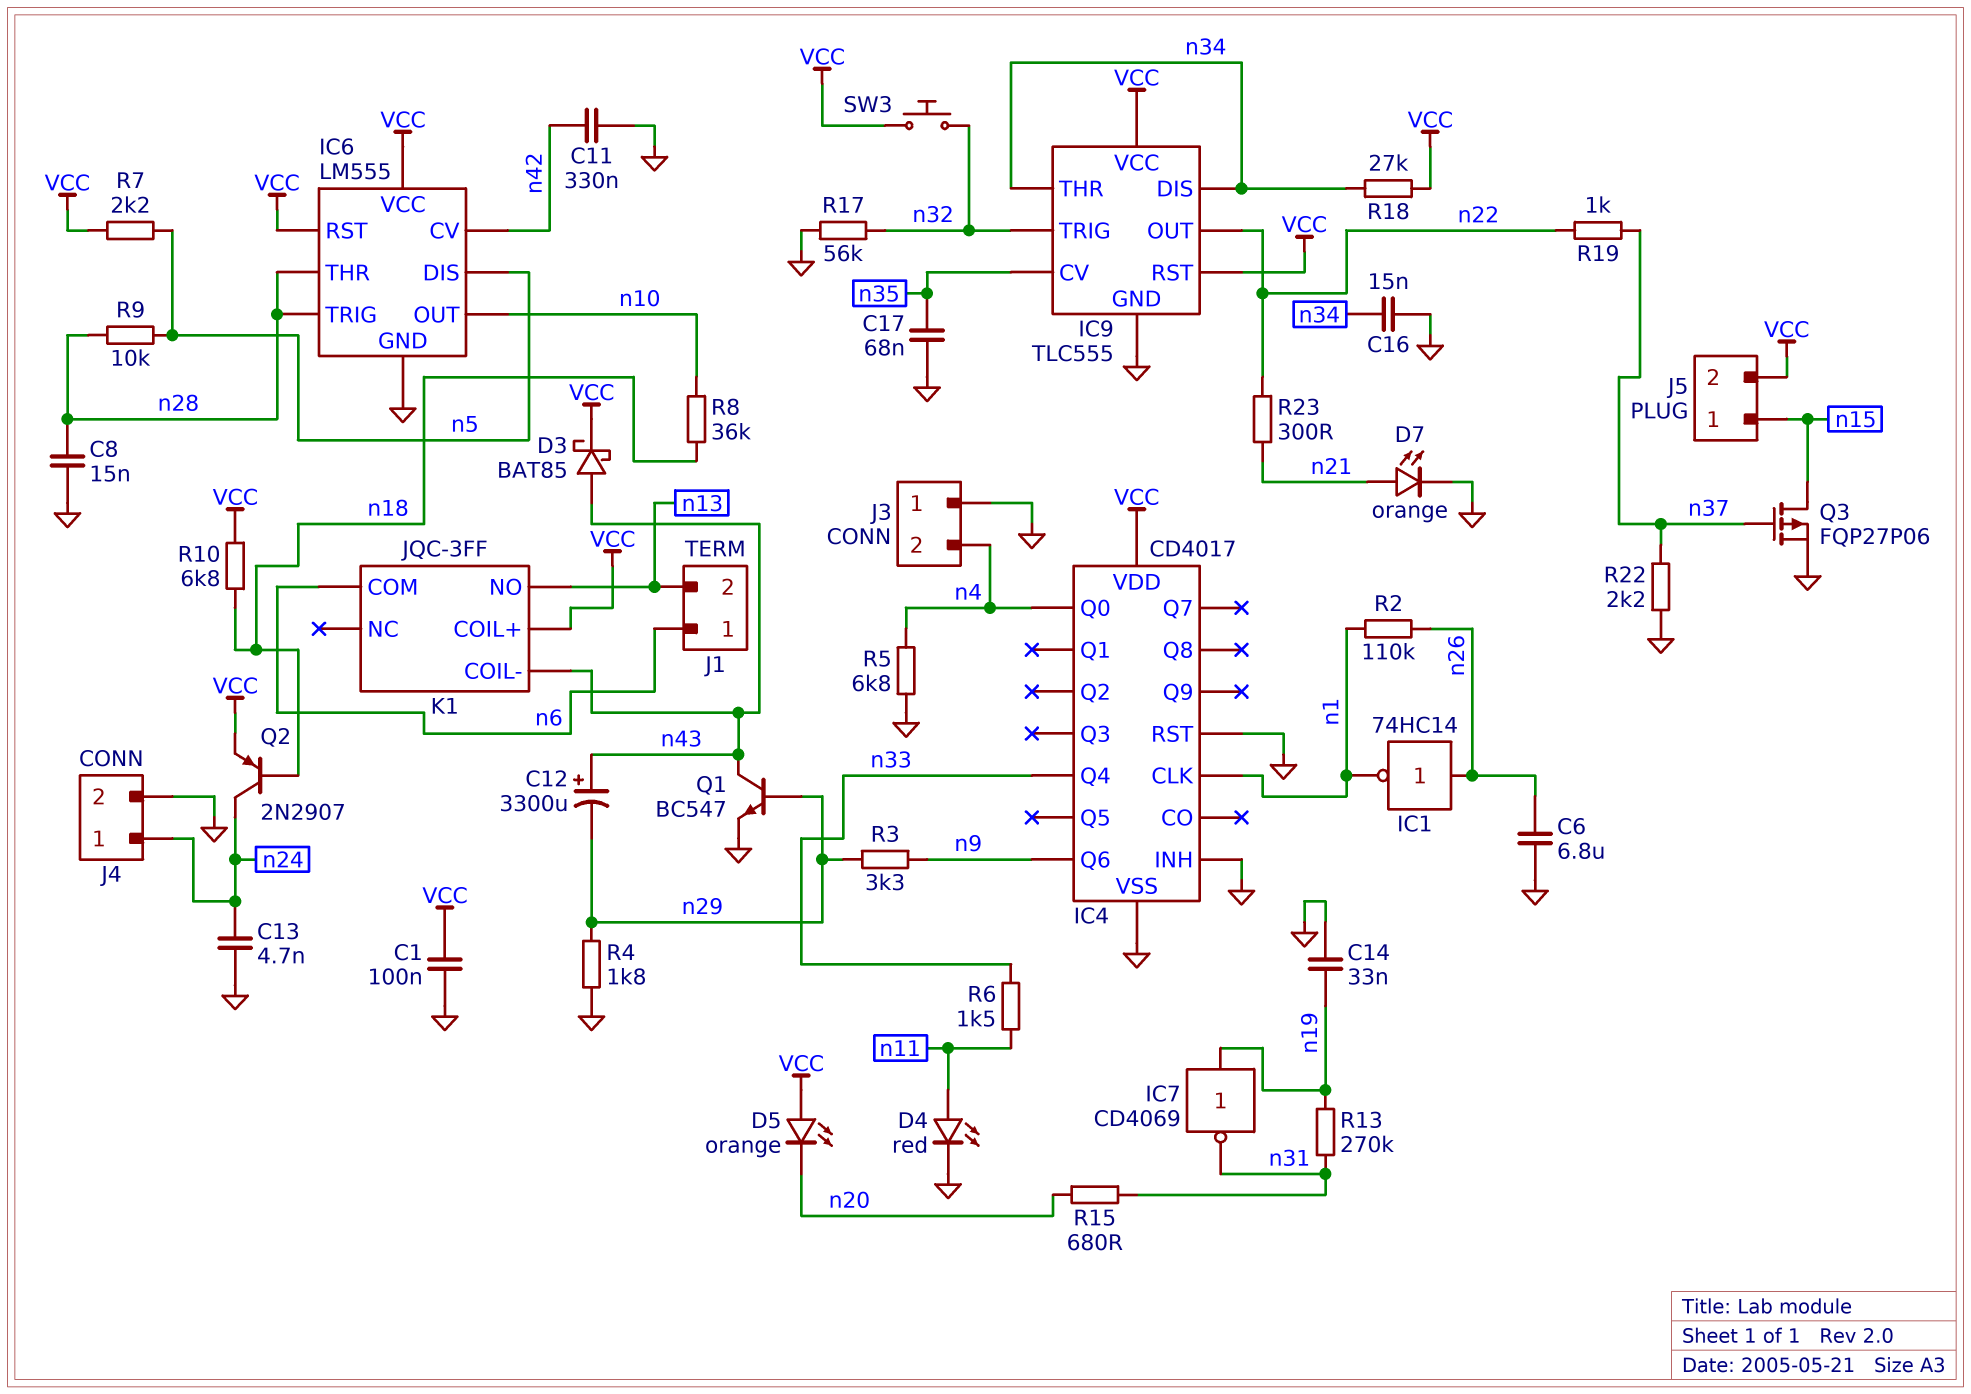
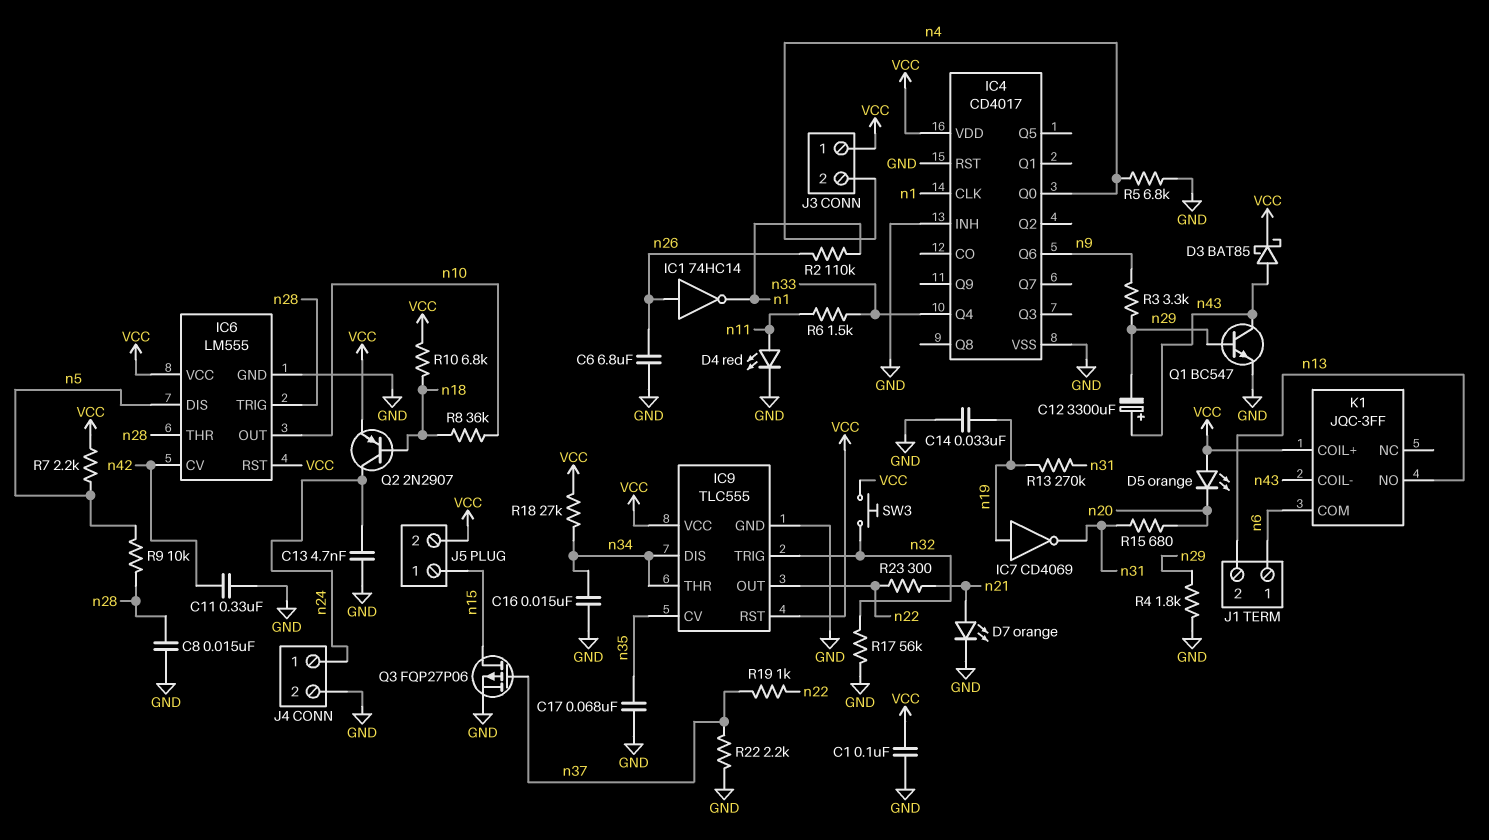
J3 pin 1: GND -> VCC

